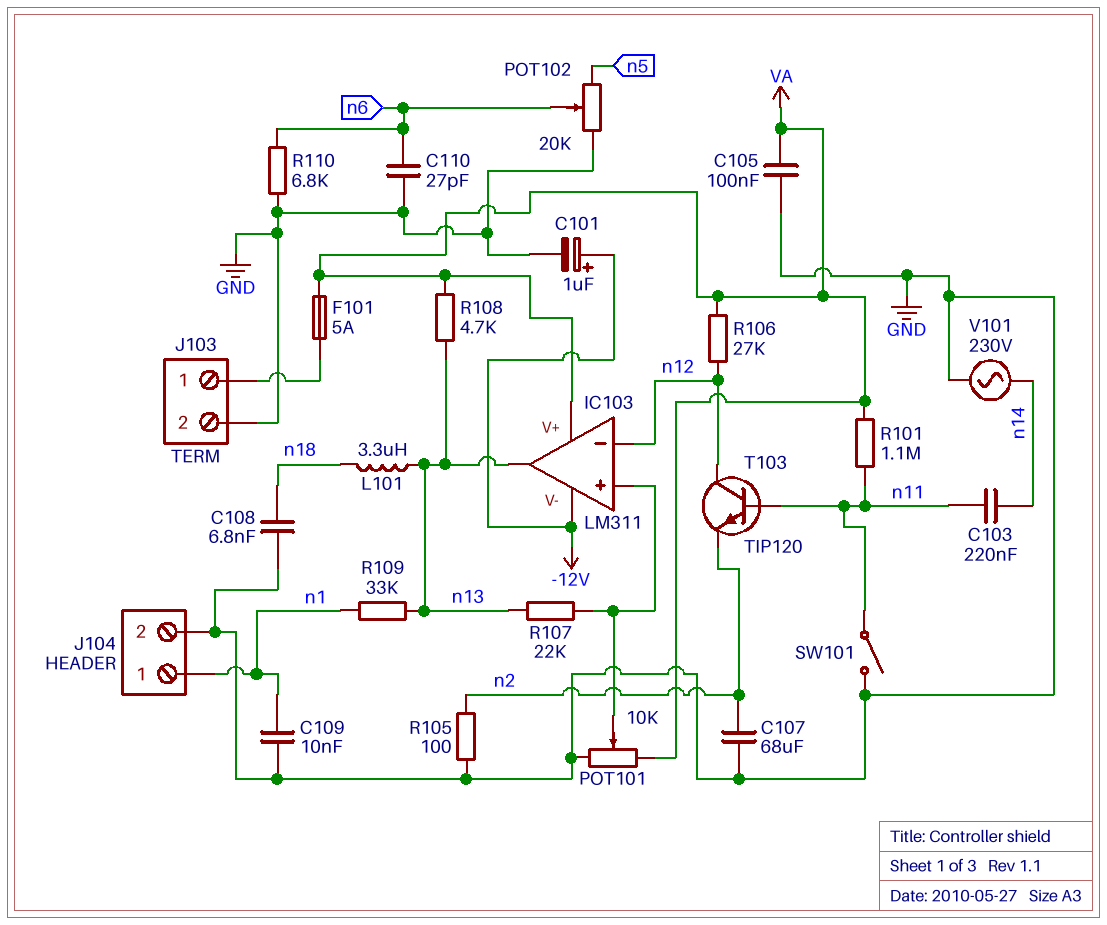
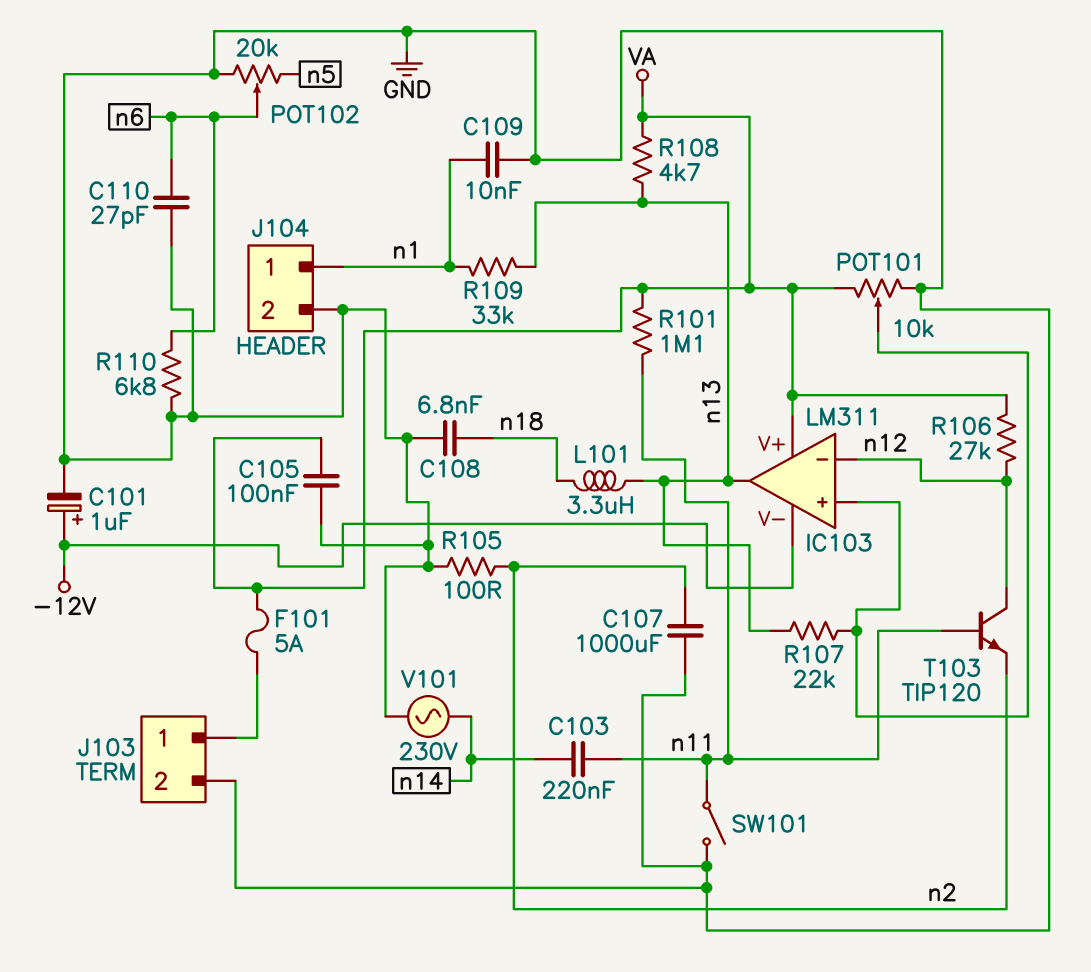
C107: 68uF (GND, n2) -> 1000uF (GND, n2)

